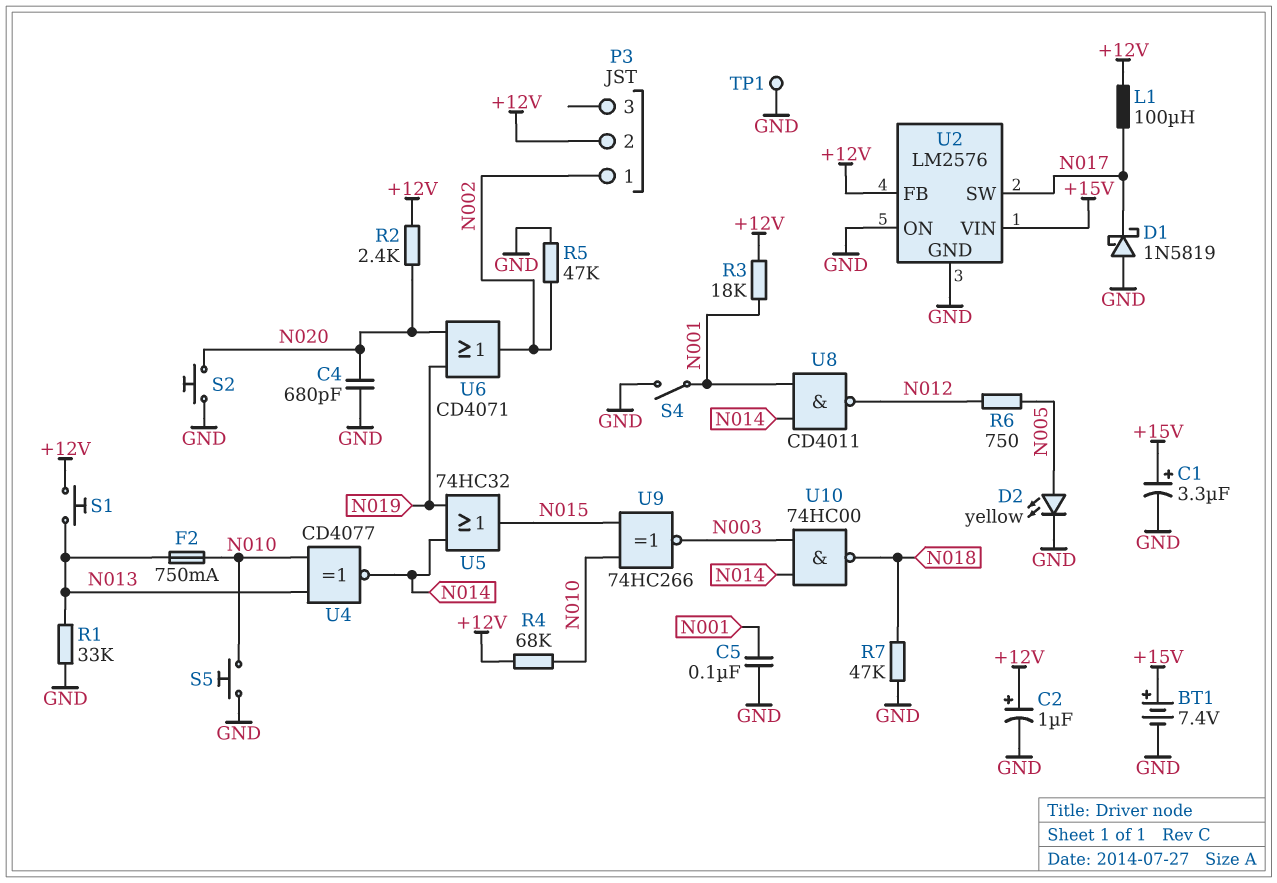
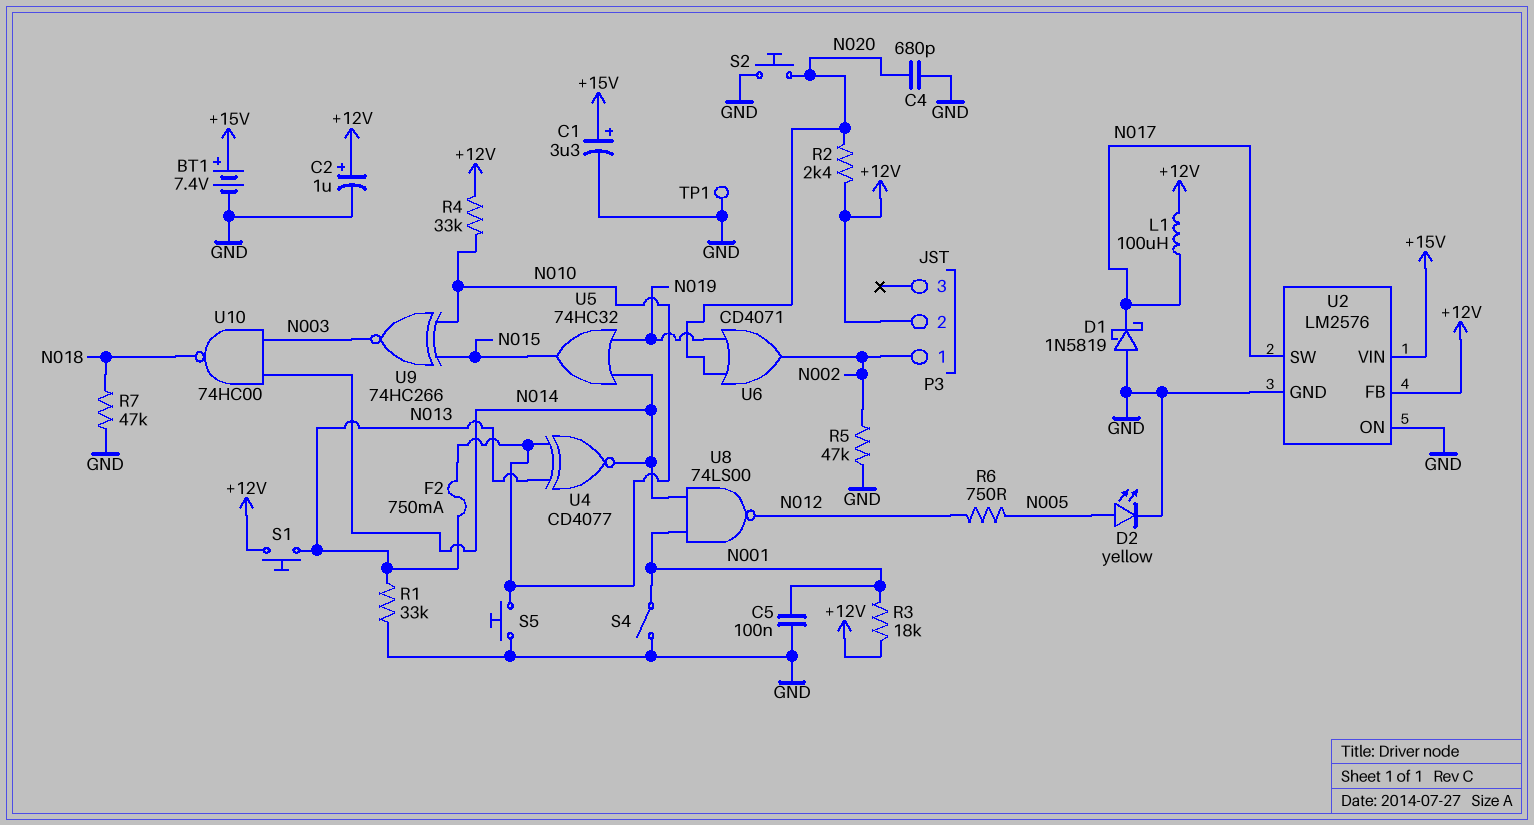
R4: 68k (+12V, N010) -> 33k (+12V, N010)
U8: NAND CD4011 (in N001, in N014, out N012) -> NAND 74LS00 (in N001, in N014, out N012)

